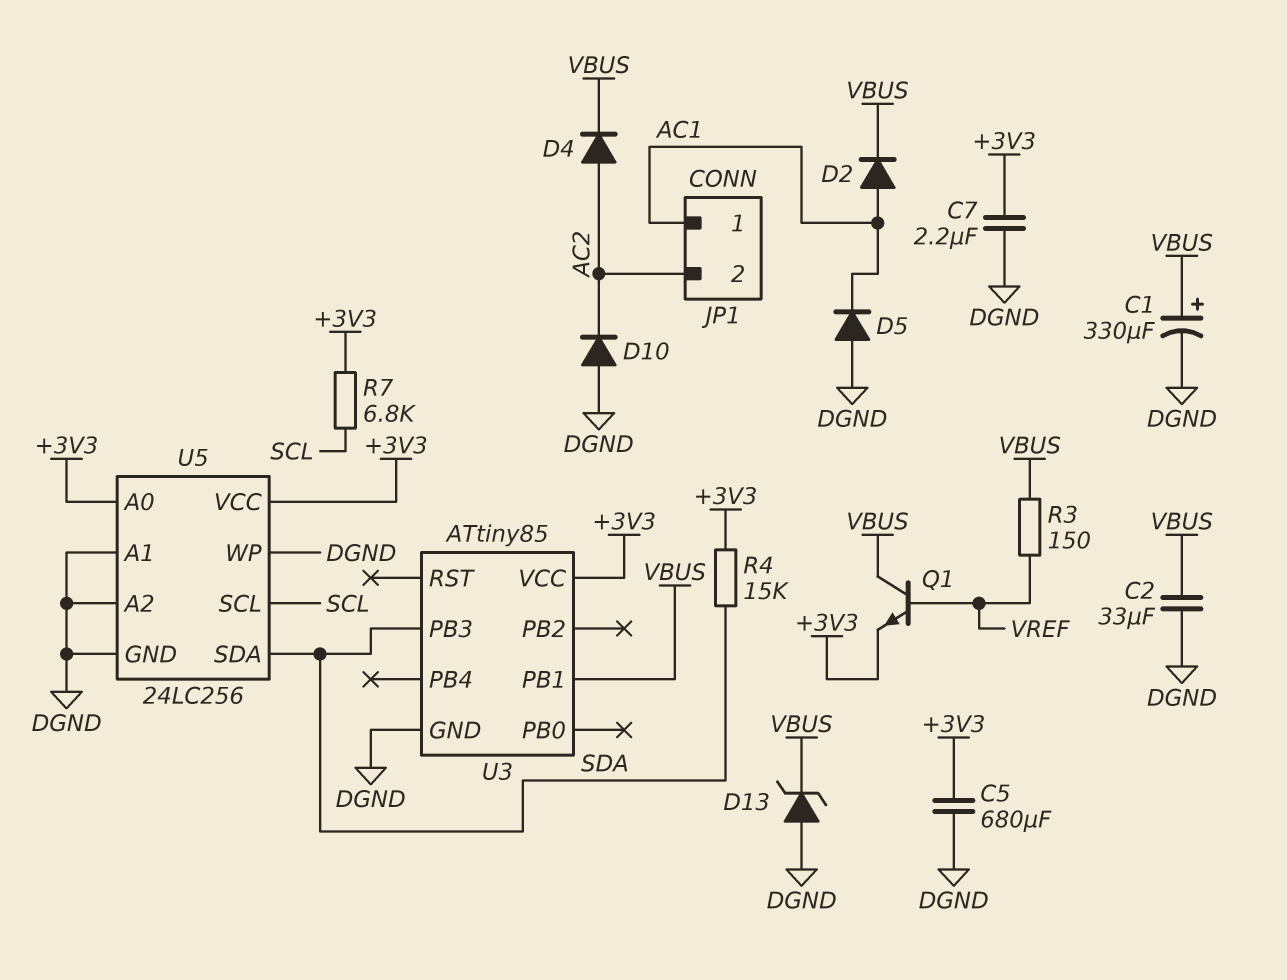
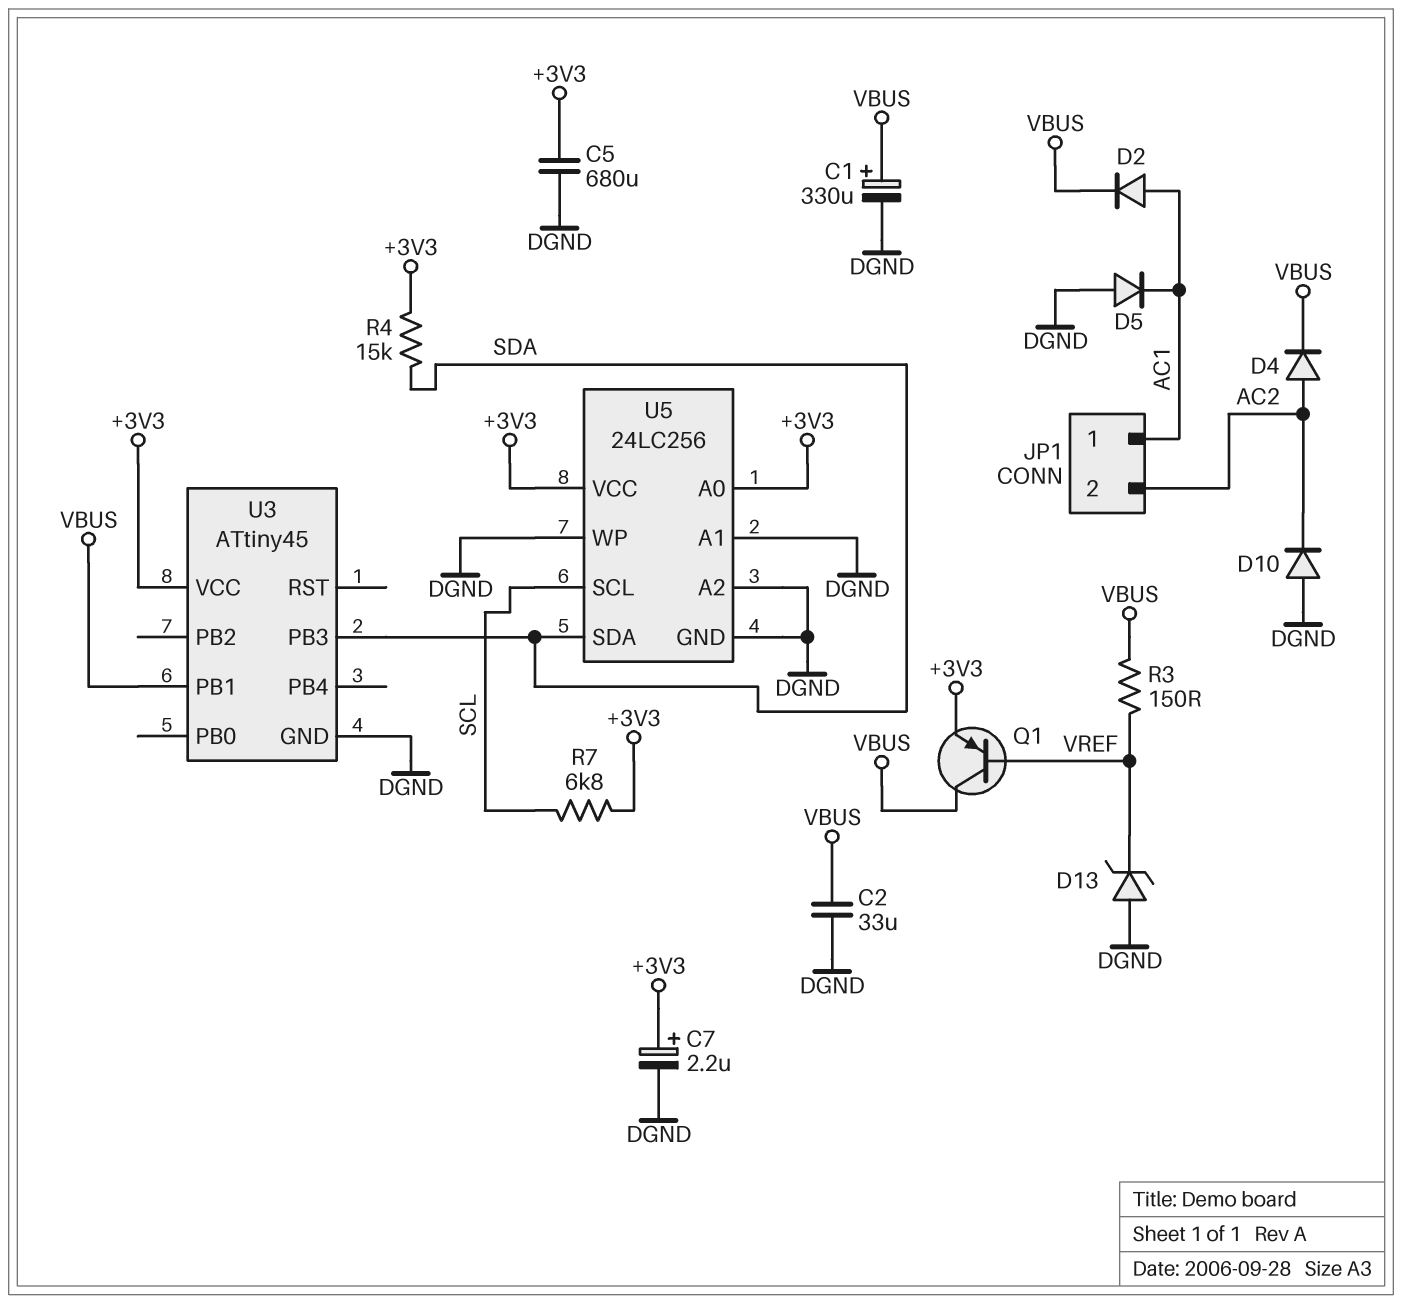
C7: 2.2uF (+3V3, DGND) -> 2.2uF (plus +3V3, minus DGND)
D13: zener (A DGND, K VBUS) -> zener (A DGND, K VREF)
Q1: NPN (B VREF, C VBUS, E +3V3) -> PNP (B VREF, C VBUS, E +3V3)
U3: ATtiny85 -> ATtiny45

